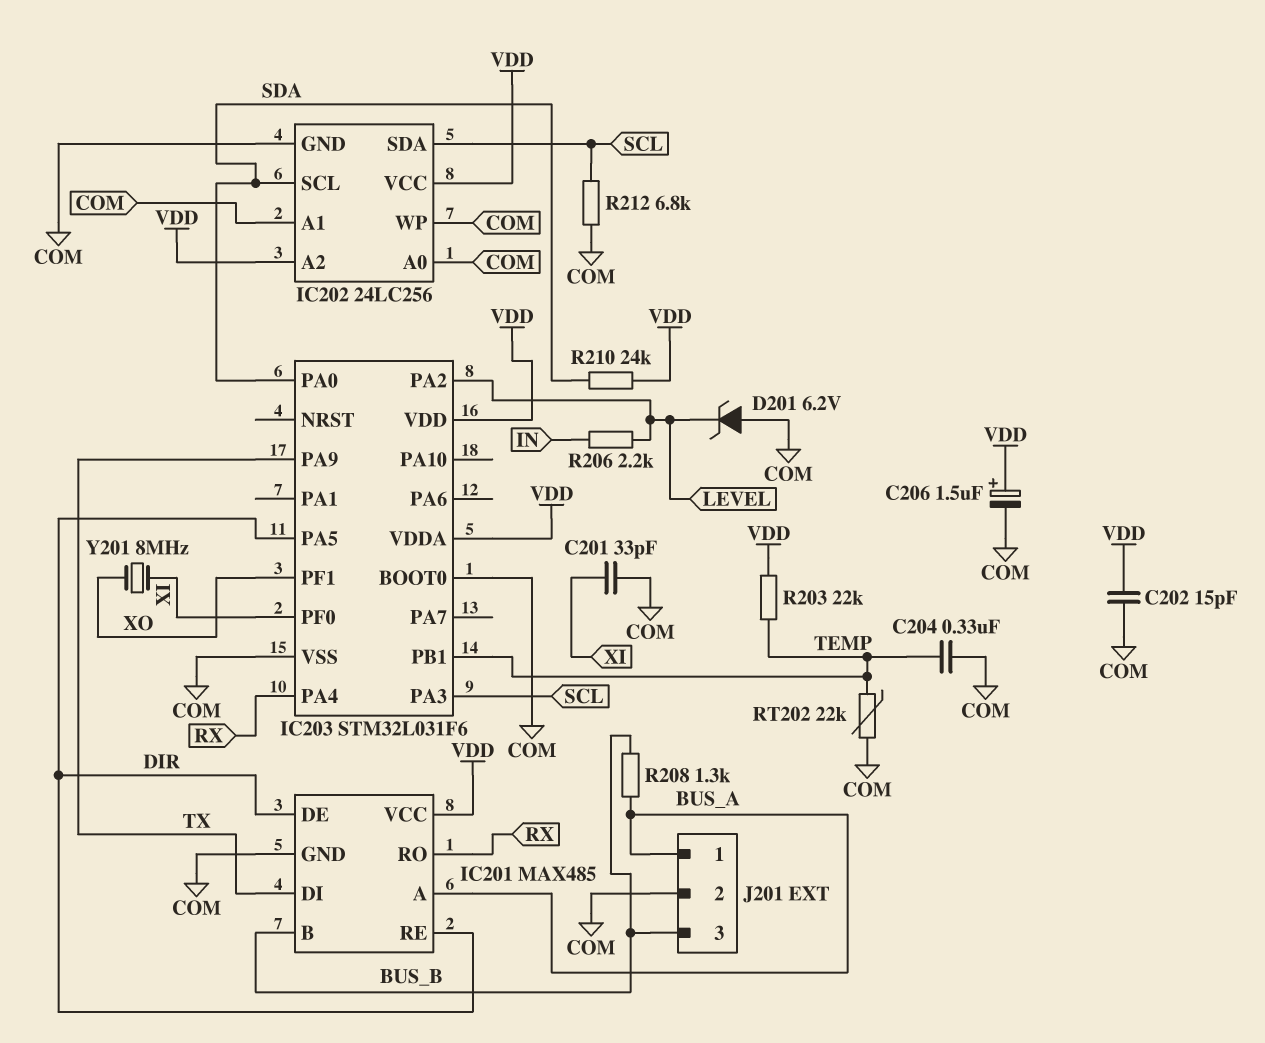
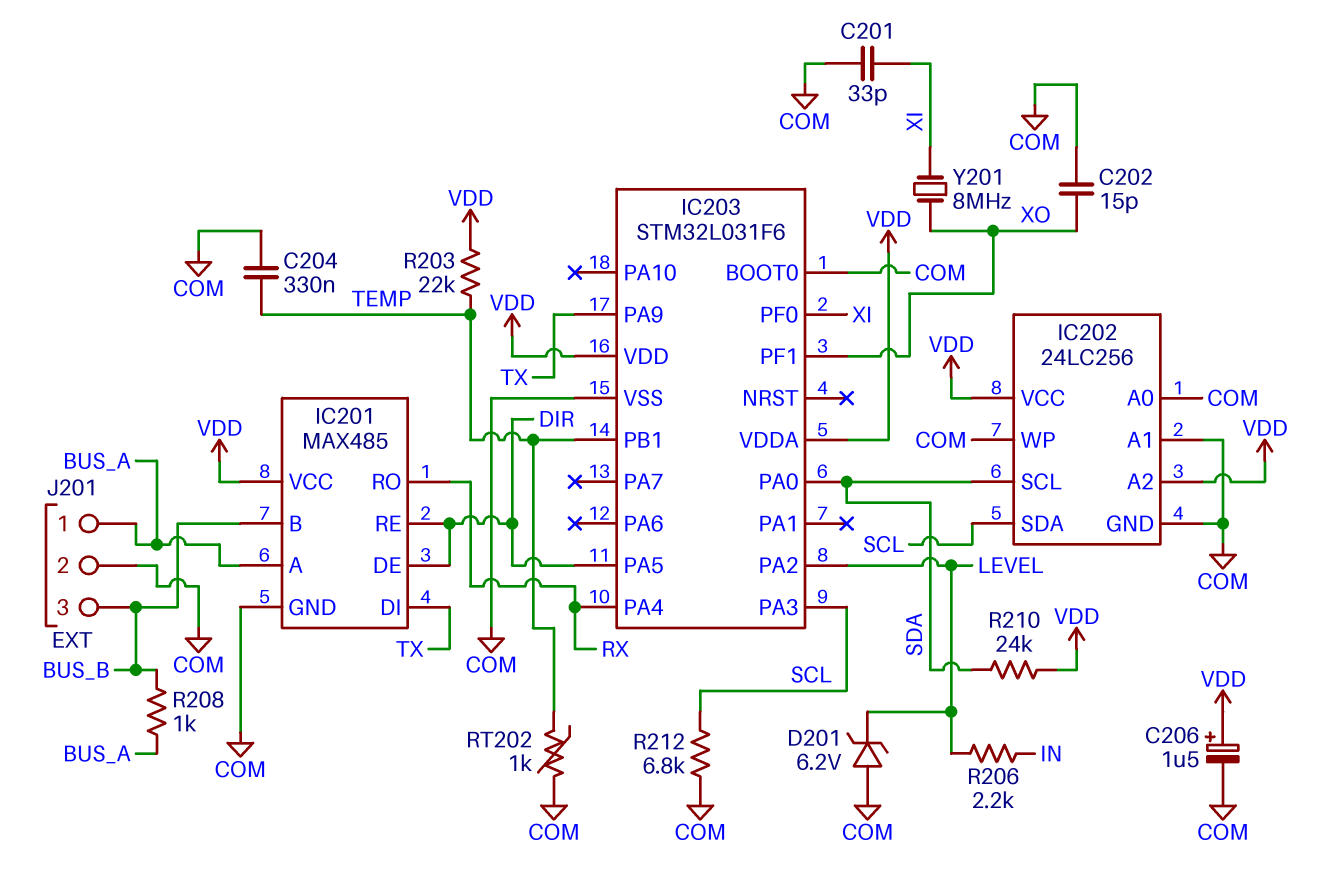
C202: 15pF (COM, VDD) -> 15pF (COM, XO)
R208: 1.3k (BUS_A, BUS_B) -> 1k (BUS_A, BUS_B)
RT202: 22k (COM, TEMP) -> 1k (COM, TEMP)

